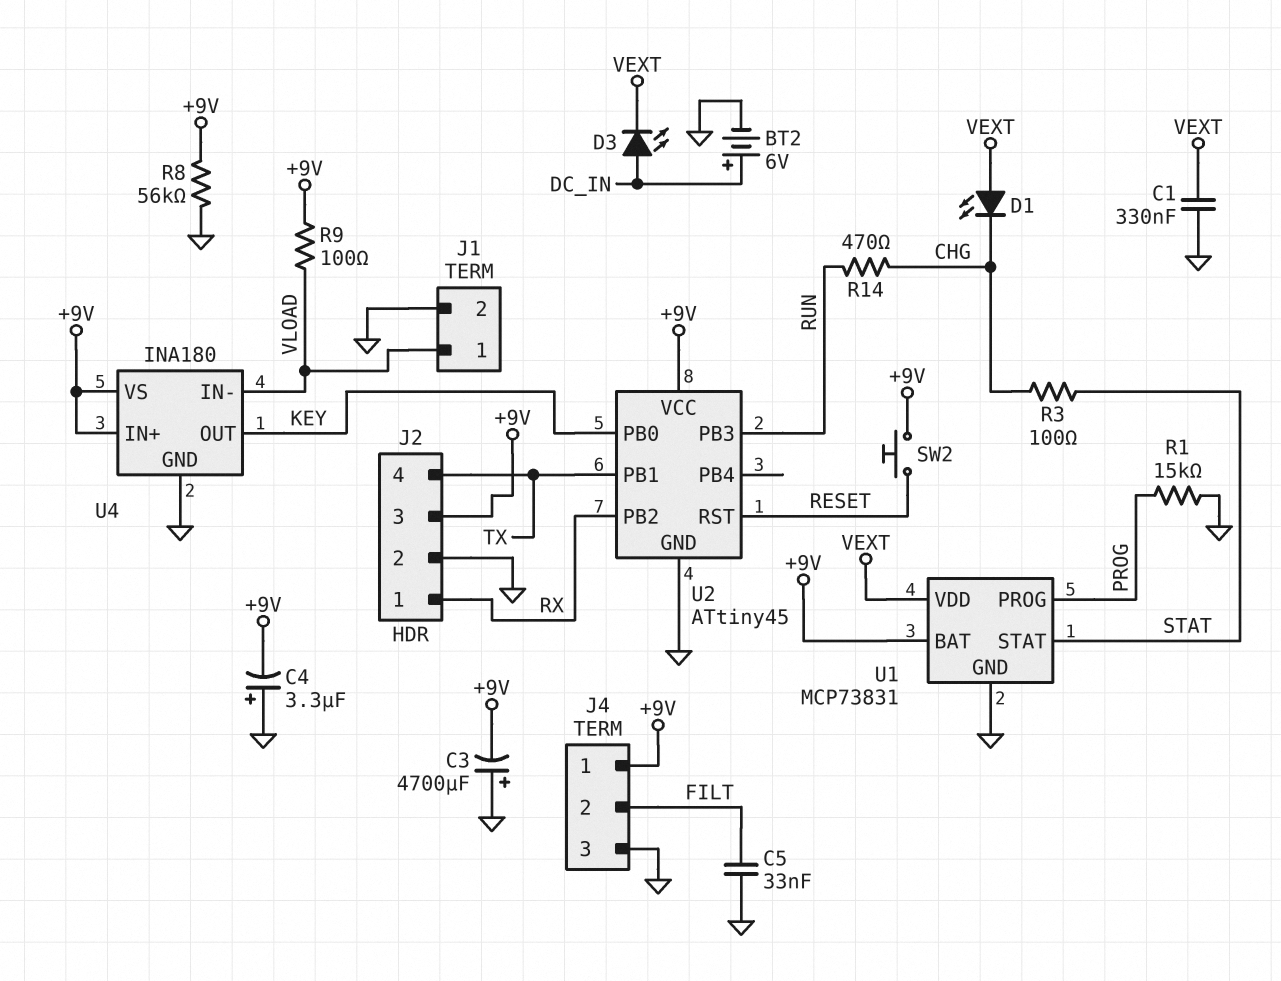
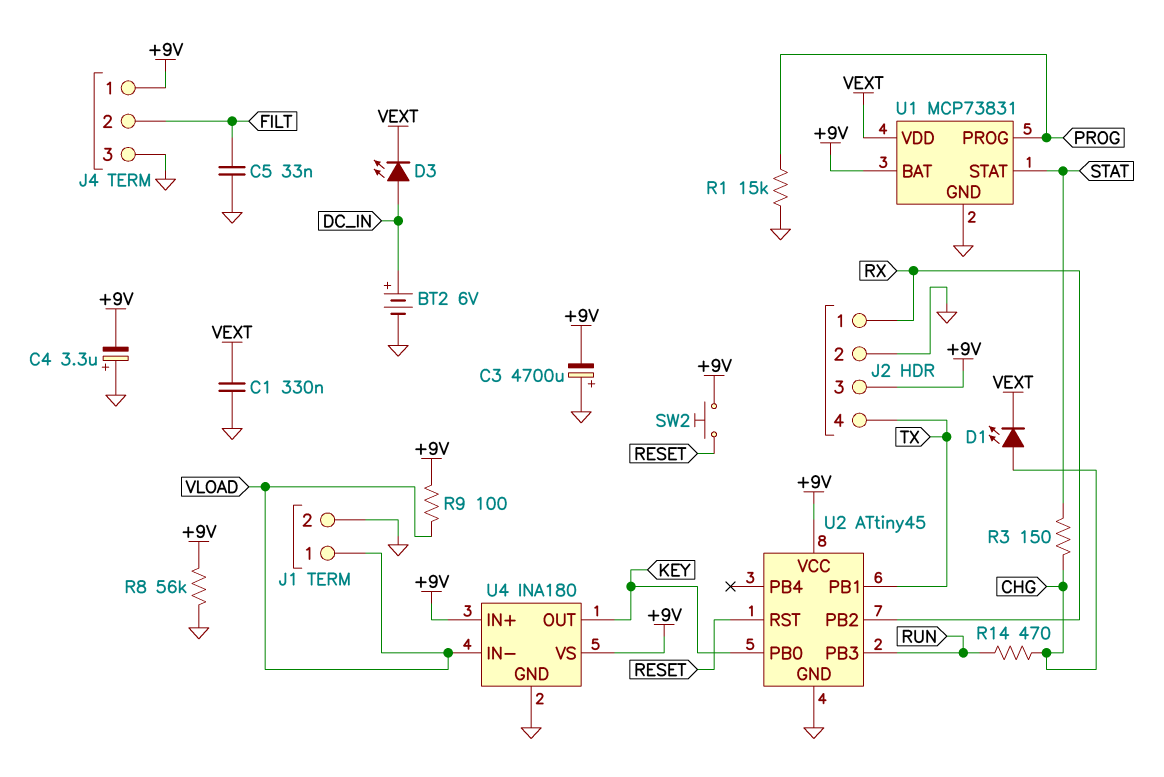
D1: LED (A VEXT, K CHG) -> LED (A CHG, K VEXT)
R3: 100 (CHG, STAT) -> 150 (CHG, STAT)

